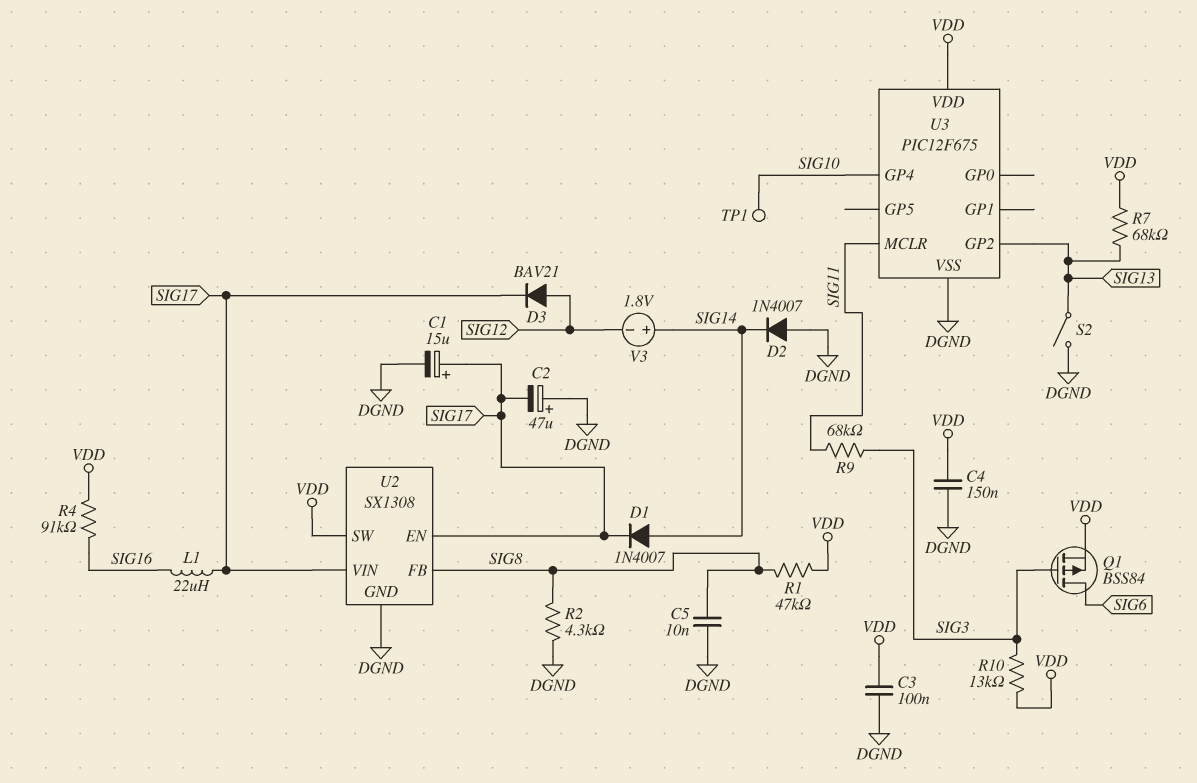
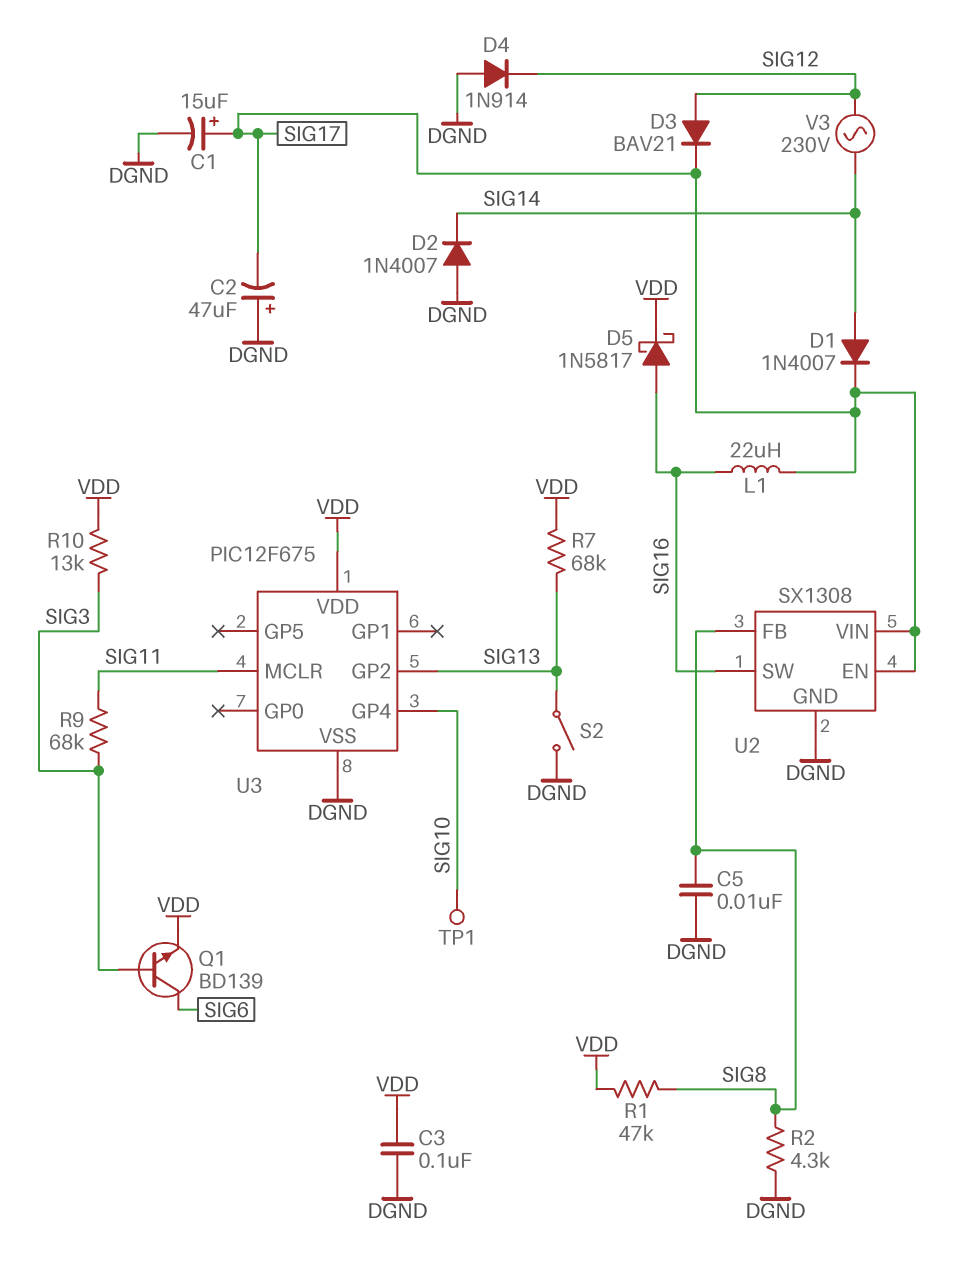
C4: 150nF (DGND, VDD) -> none
D4: none -> diode 1N914 (A DGND, K SIG12)
D5: none -> schottky 1N5817 (A SIG16, K VDD)
Q1: PMOS BSS84 (G SIG3, D SIG6, S VDD) -> NPN BD139 (B SIG3, C SIG6, E VDD)
R4: 91k (SIG16, VDD) -> none
U2 pin SW: VDD -> SIG16
V3: 1.8V (plus SIG14, minus SIG12) -> AC 230V (SIG12, SIG14)

